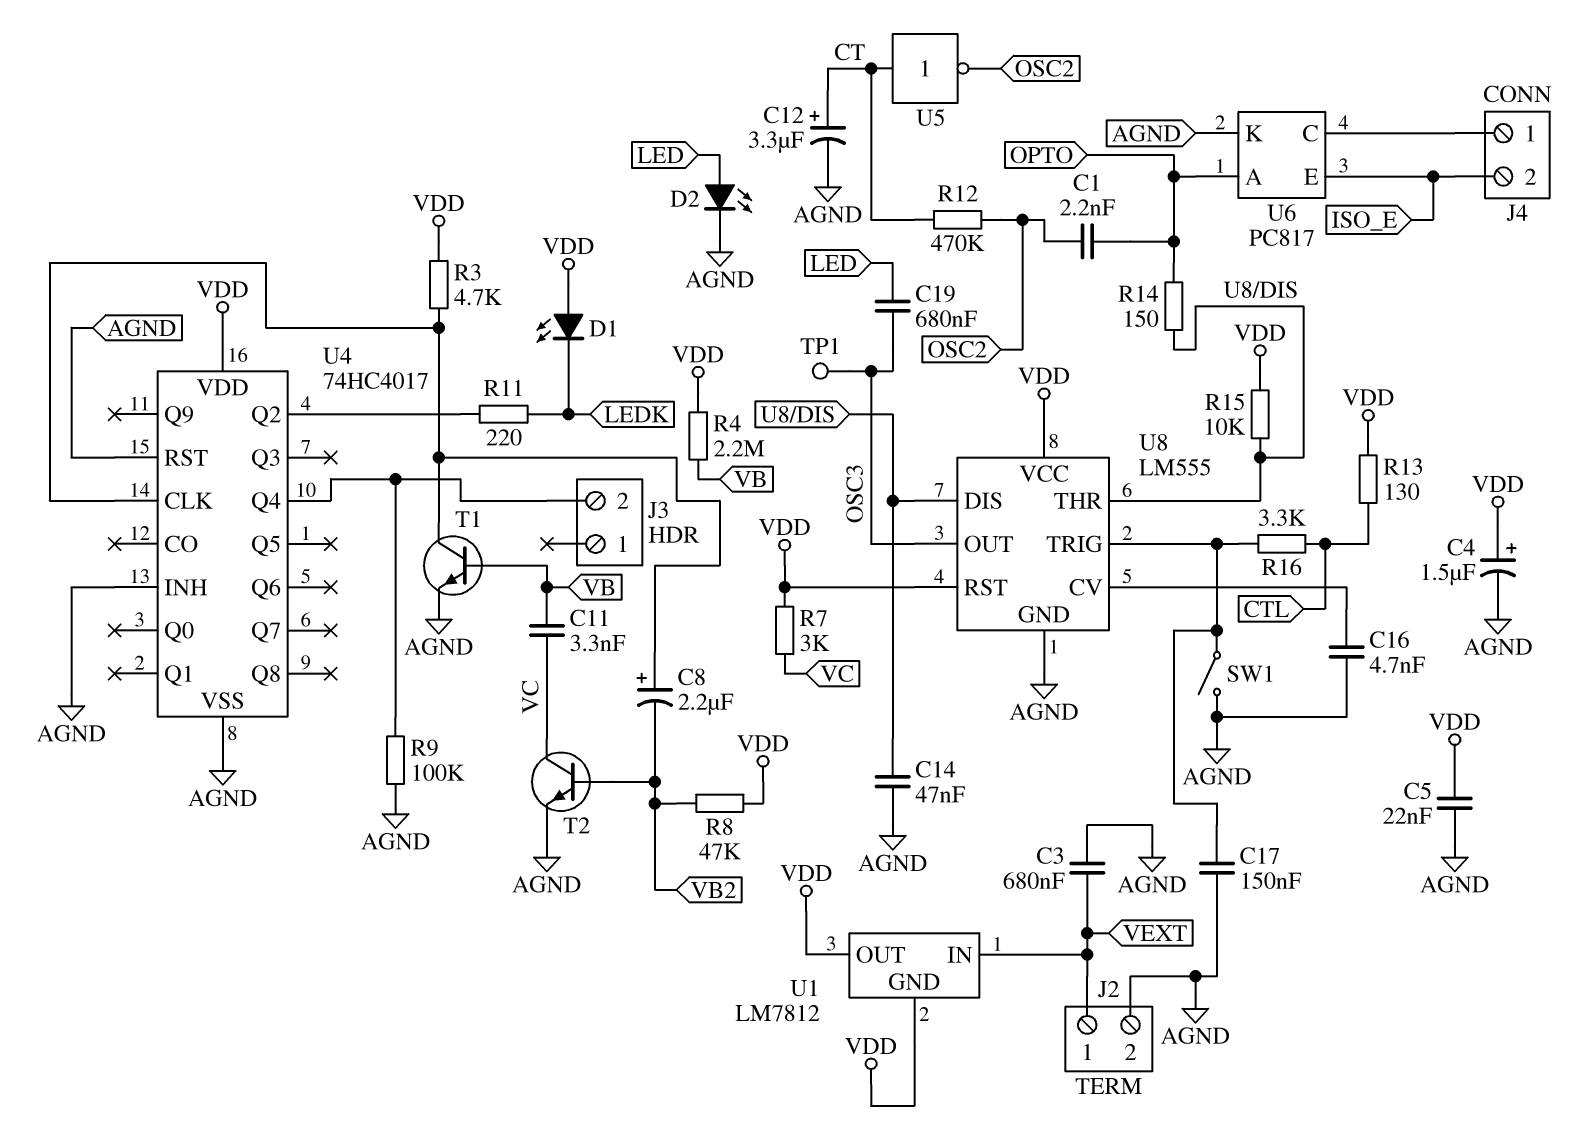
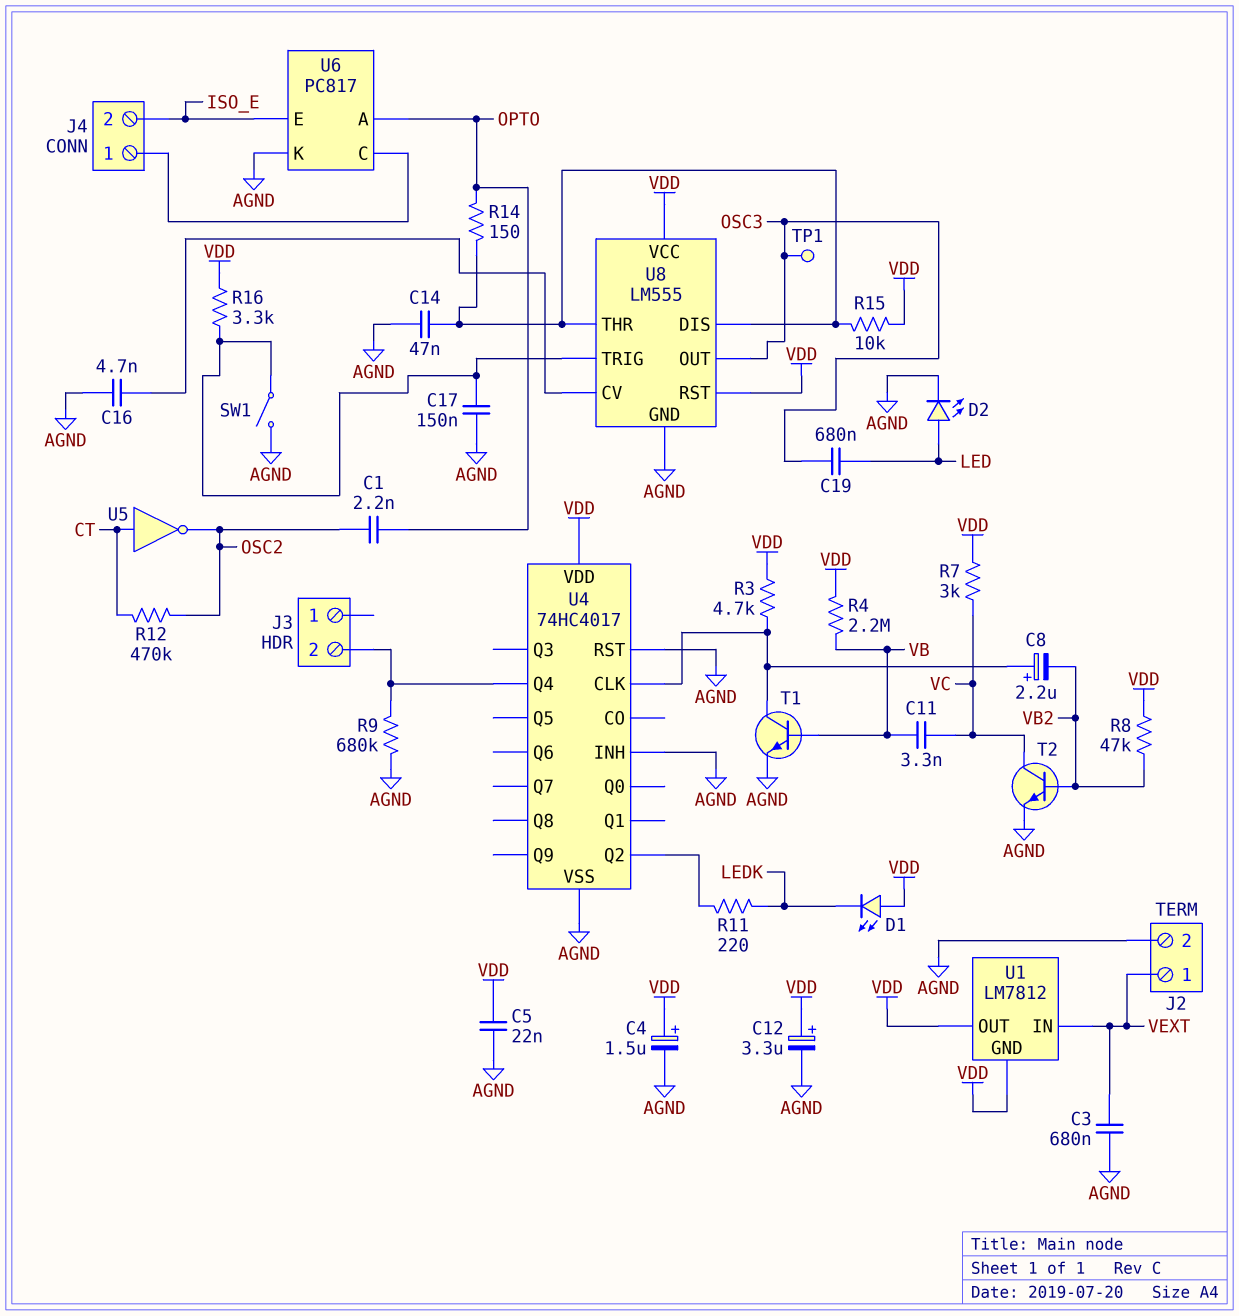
C12: 3.3uF (plus CT, minus AGND) -> 3.3uF (plus VDD, minus AGND)
R9: 100k (AGND, J3/2) -> 680k (AGND, J3/2)
R13: 130 (CTL, VDD) -> none
R16: 3.3k (CTL, U8/TRIG) -> 3.3k (U8/TRIG, VDD)

